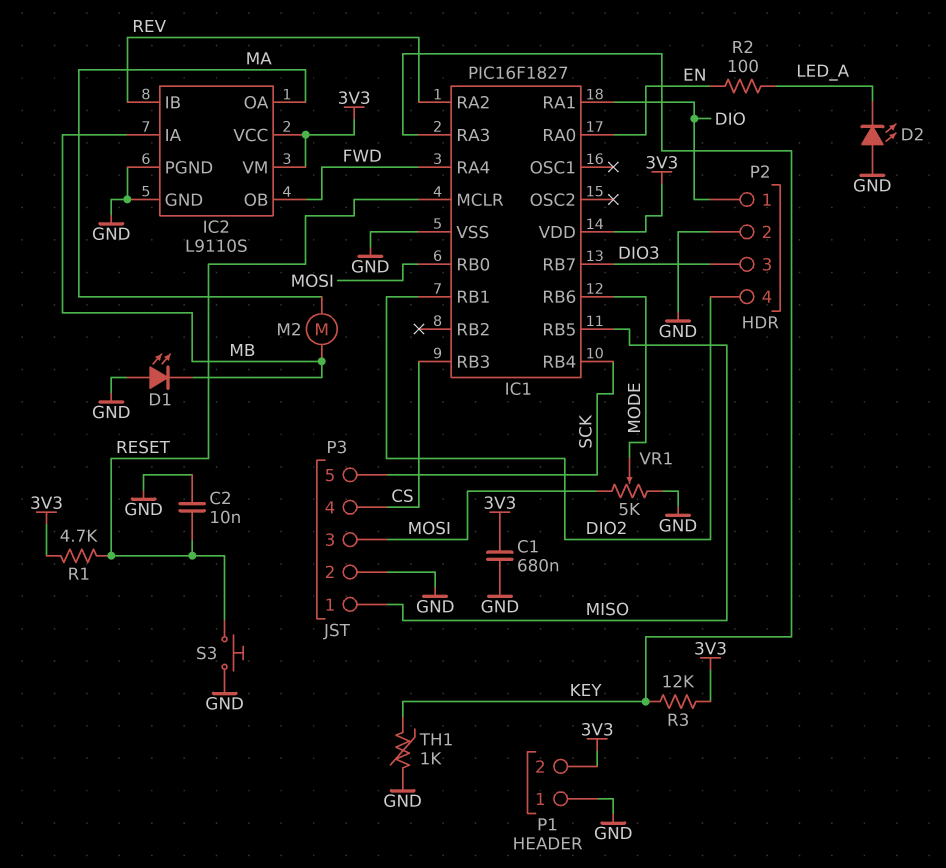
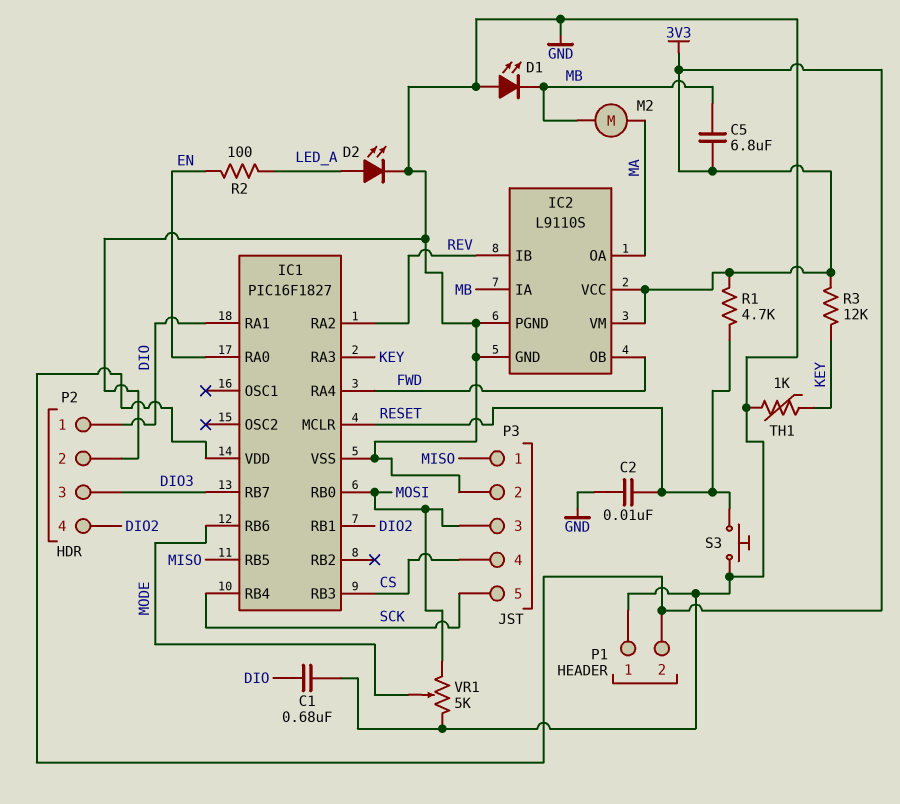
C1: 680nF (3V3, GND) -> 680nF (DIO, GND)
C5: none -> 6.8uF (3V3, MB)
D2: LED (A GND, K LED_A) -> LED (A LED_A, K GND)

